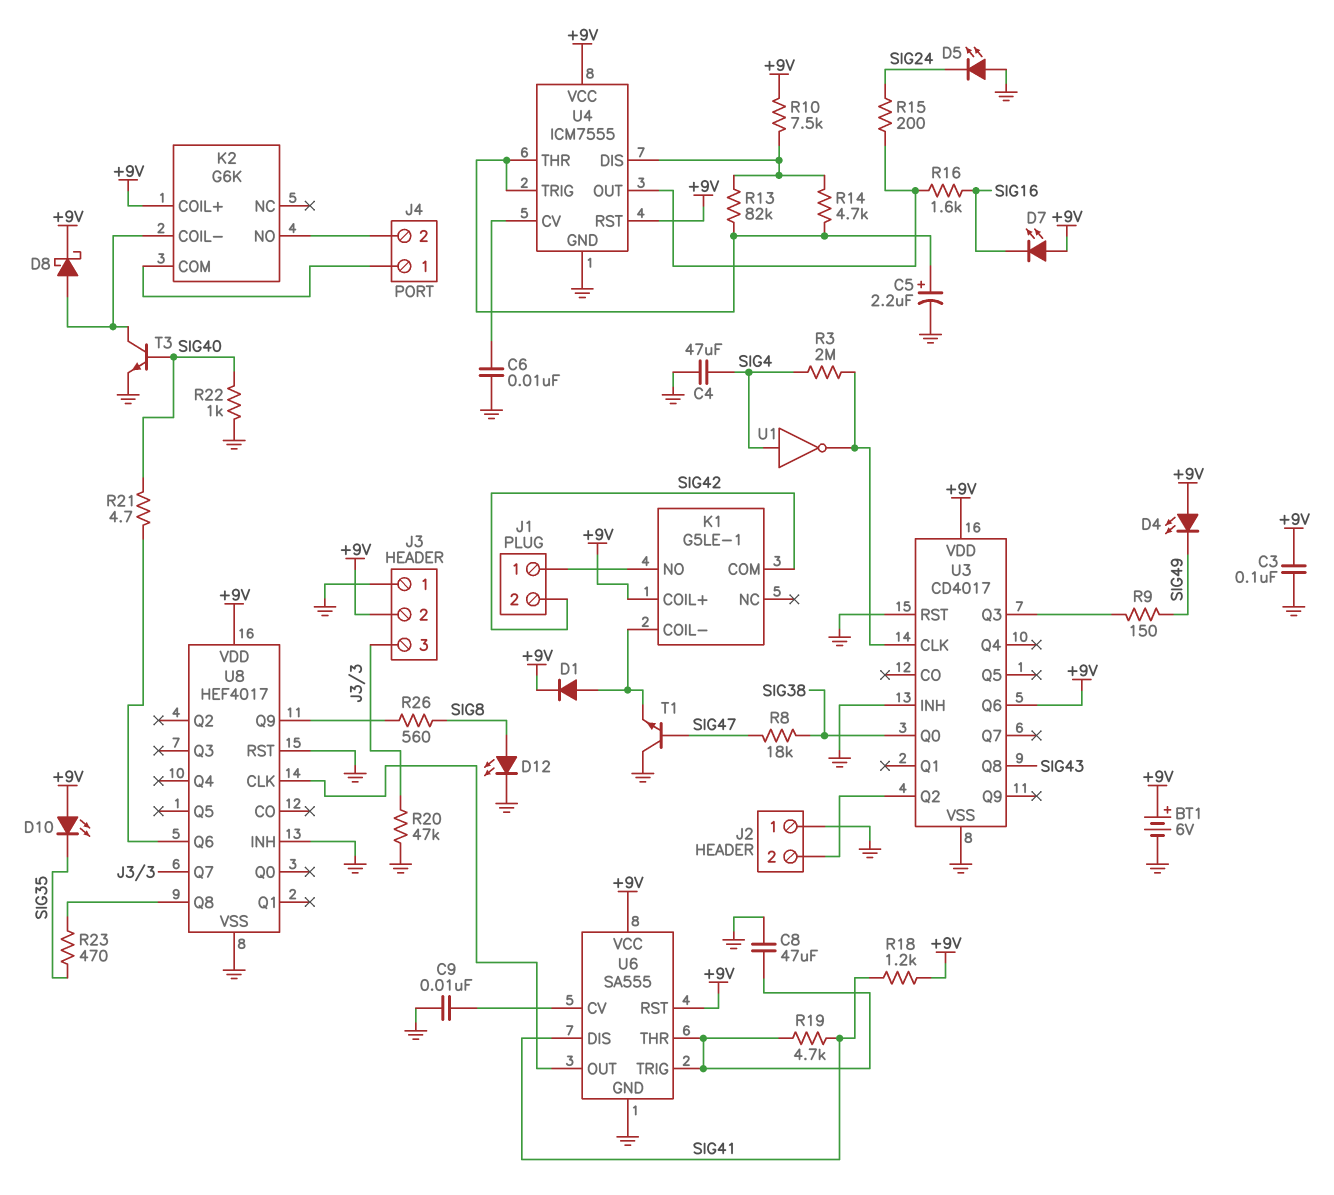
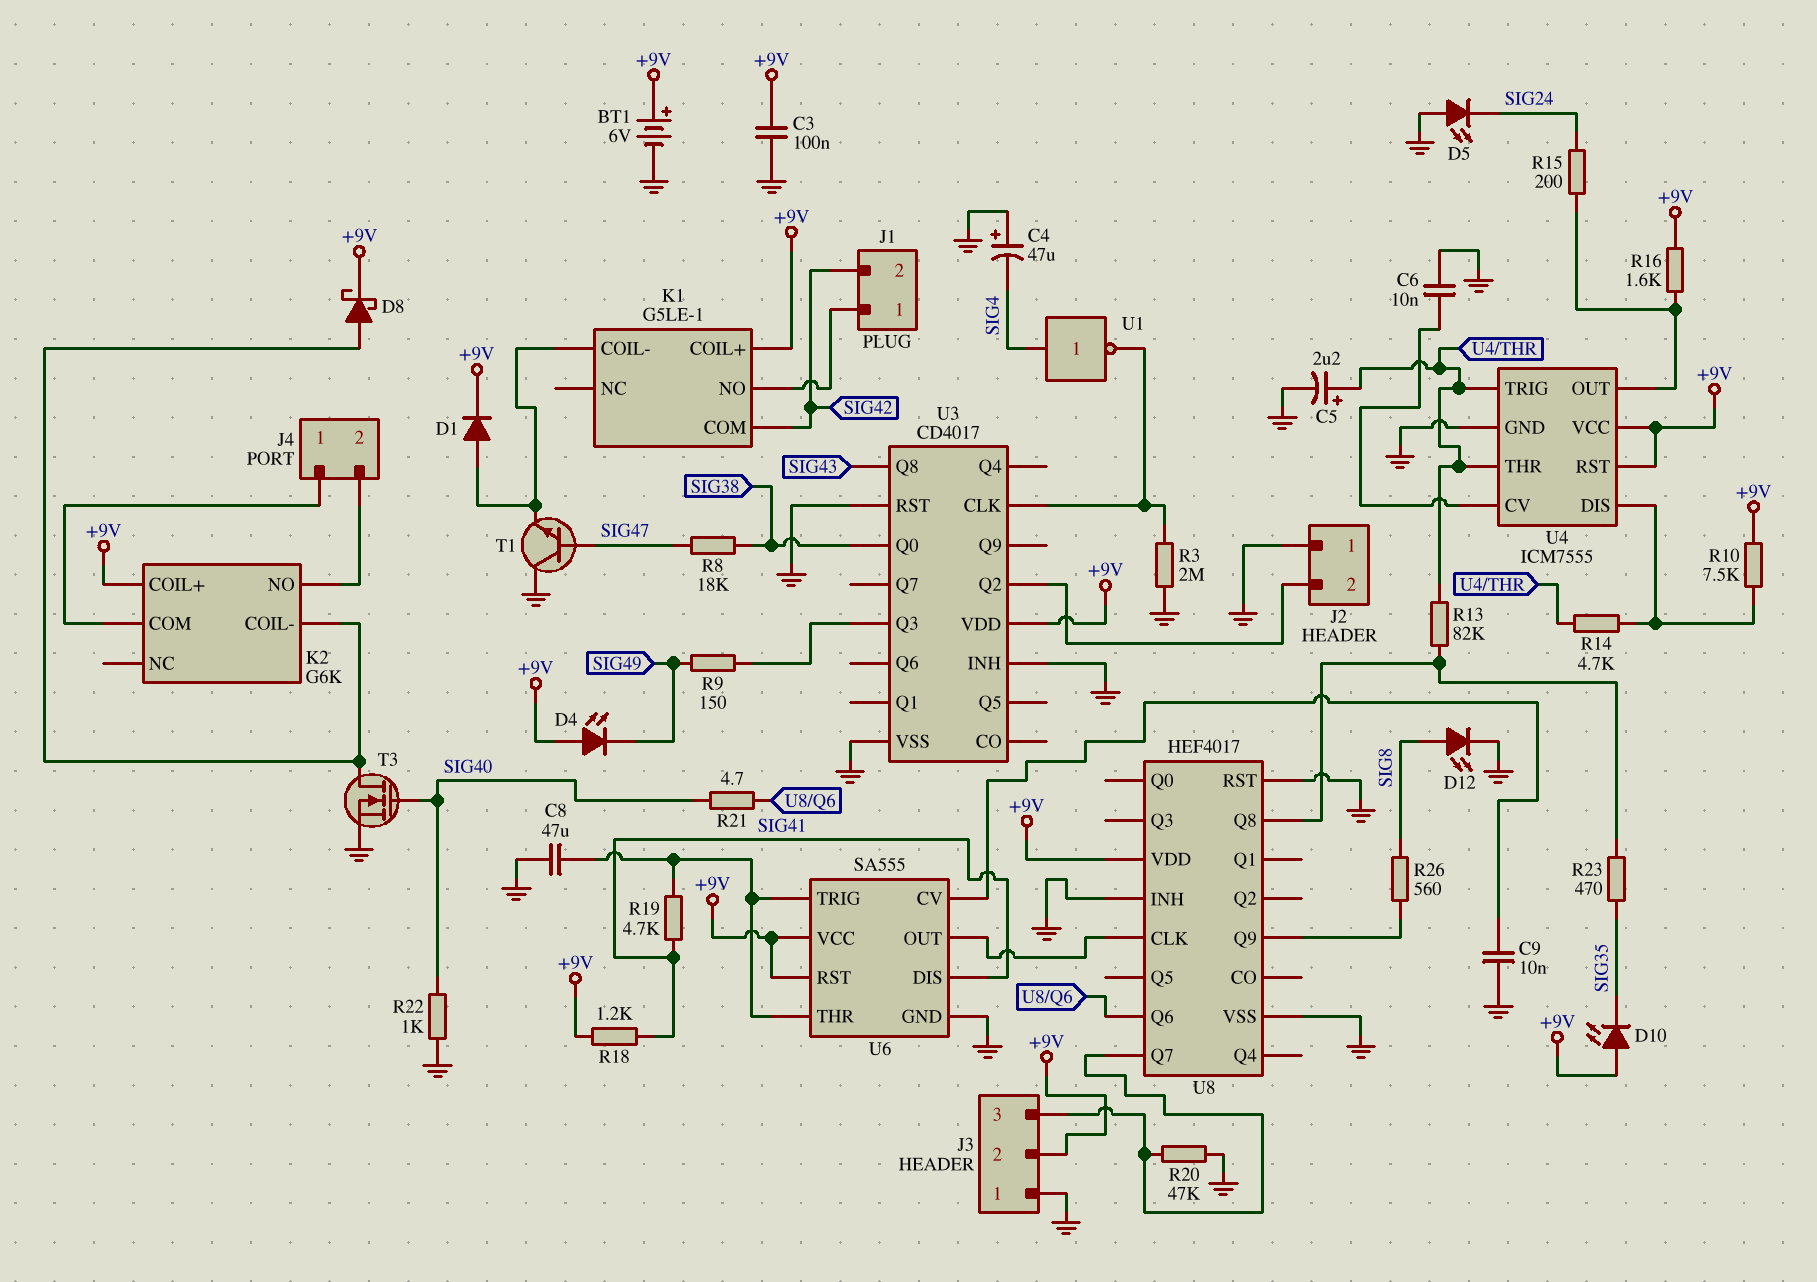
C4: 47uF (GND, SIG4) -> 47uF (plus GND, minus SIG4)
D7: LED (A +9V, K SIG16) -> none
R3: 2M (SIG4, U3/CLK) -> 2M (GND, U3/CLK)
R13: 82k (U4/DIS, U4/THR) -> 82k (U4/THR, U8/Q8)
R16: 1.6k (SIG16, U4/OUT) -> 1.6k (+9V, U4/OUT)
T3: NPN (B SIG40, C K2/COIL-, E GND) -> NMOS (G SIG40, D K2/COIL-, S GND)
U3 pin Q6: +9V -> none

